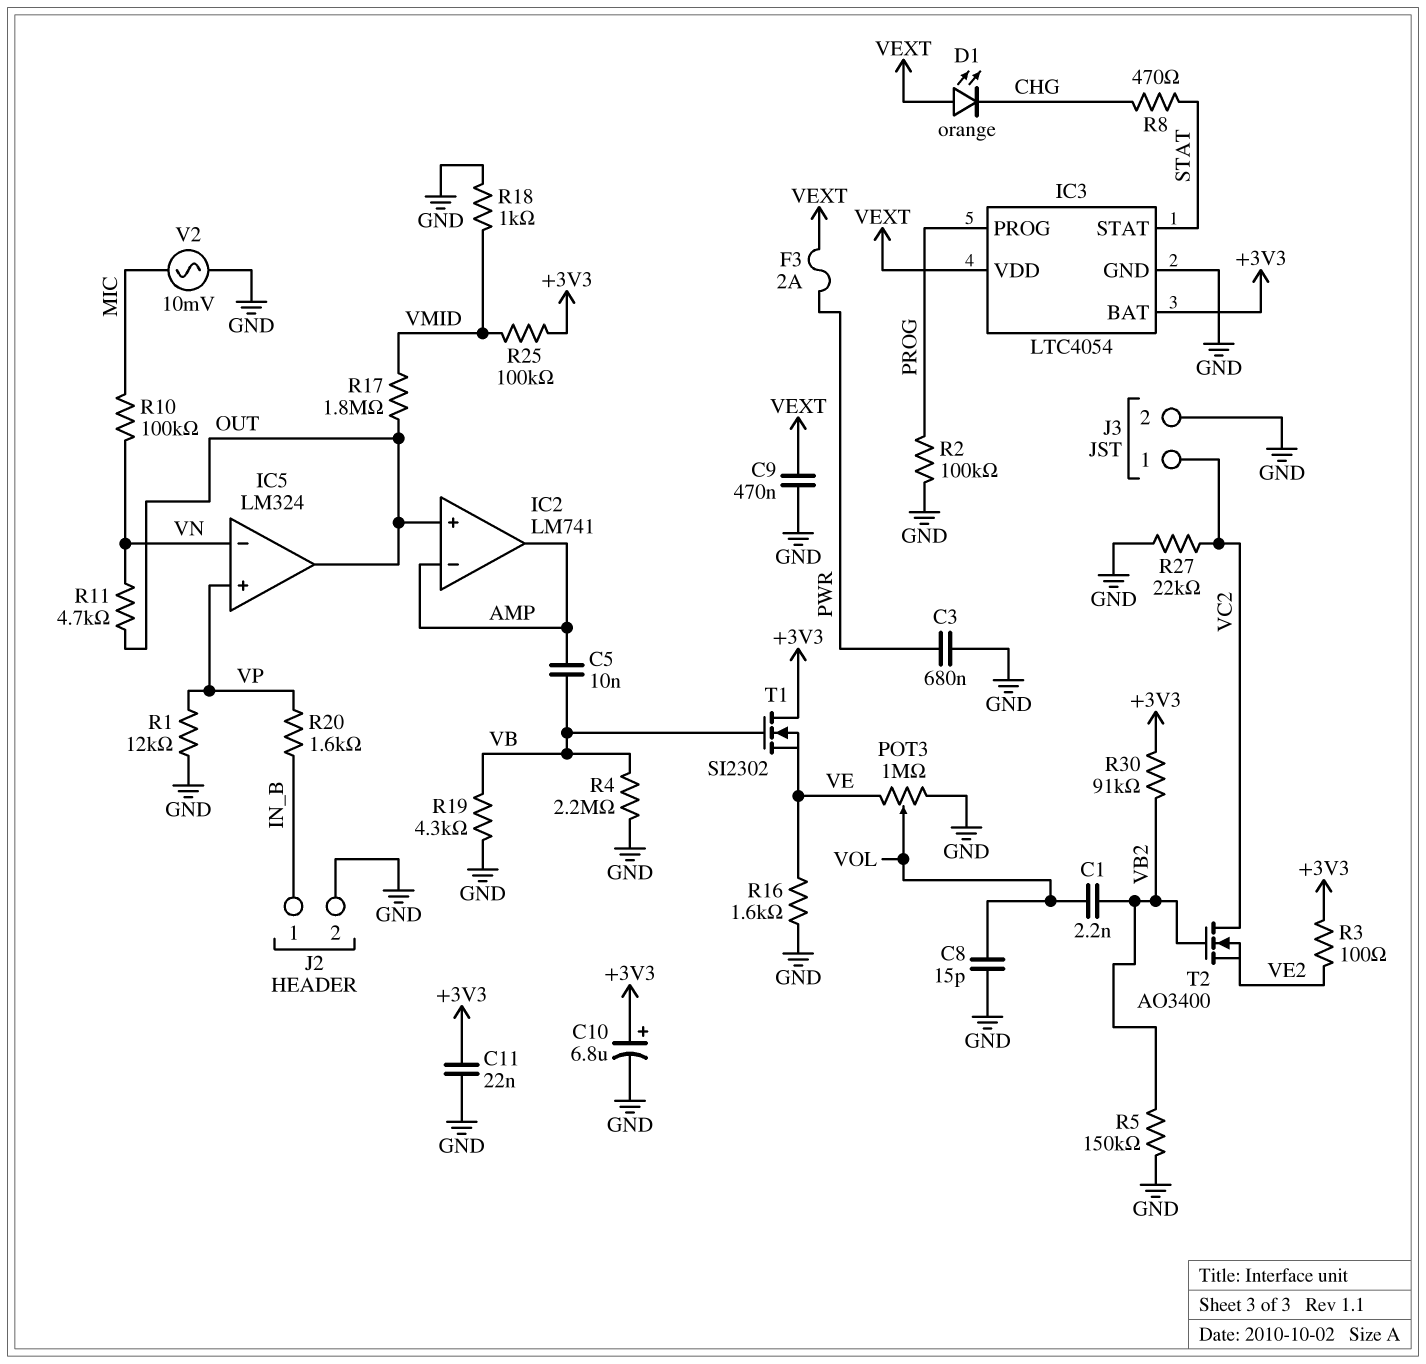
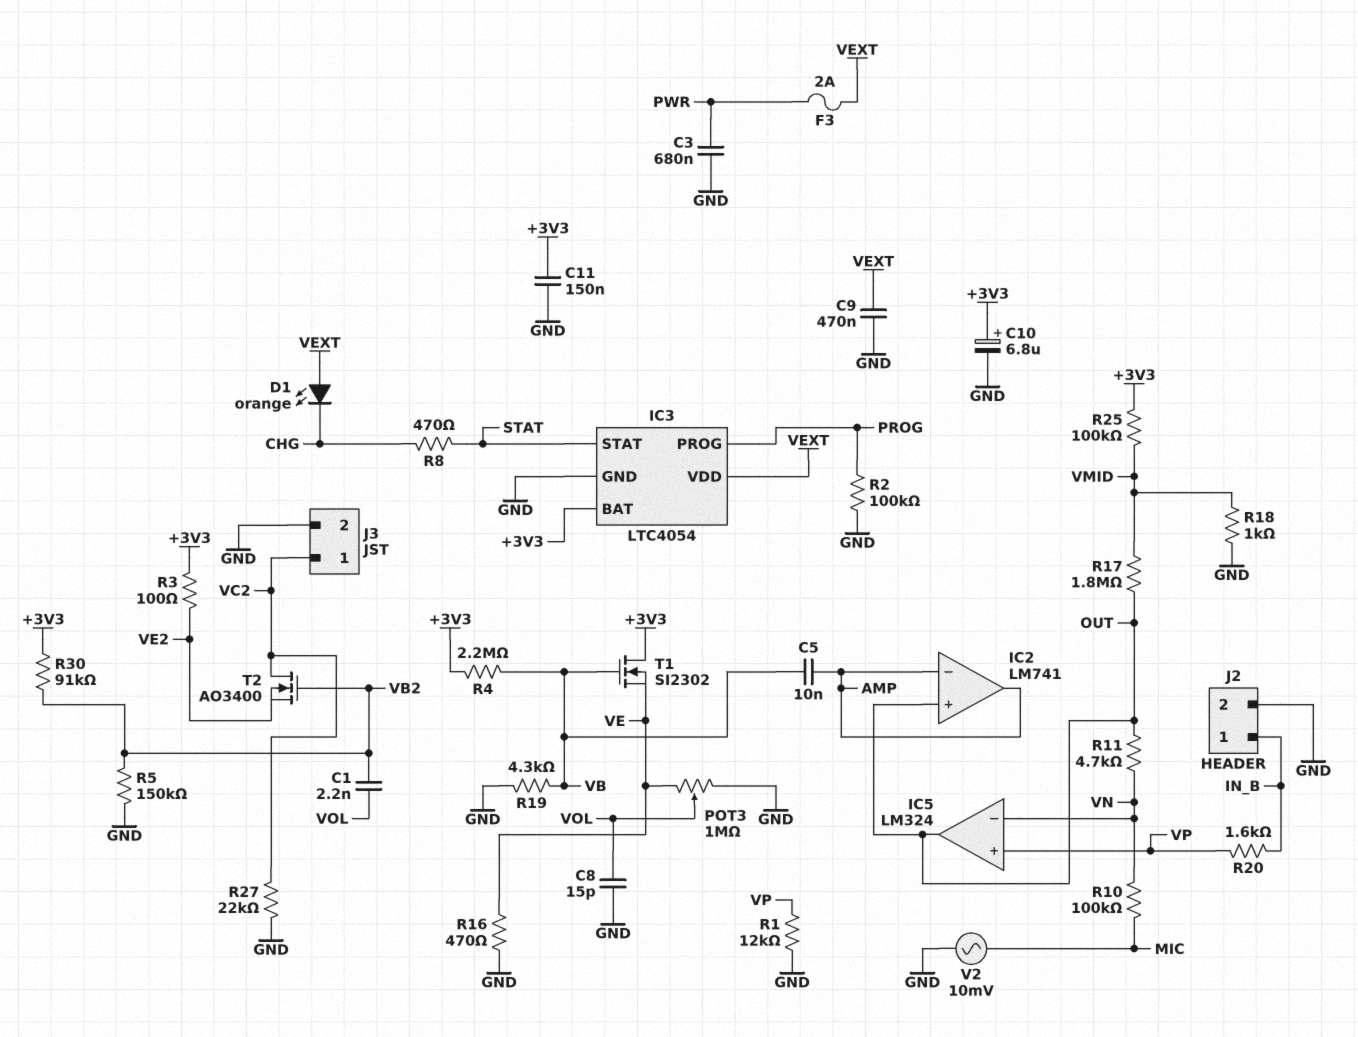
C11: 22nF (+3V3, GND) -> 150nF (+3V3, GND)
R4: 2.2M (GND, VB) -> 2.2M (+3V3, VB)
R16: 1.6k (GND, VE) -> 470 (GND, VE)

